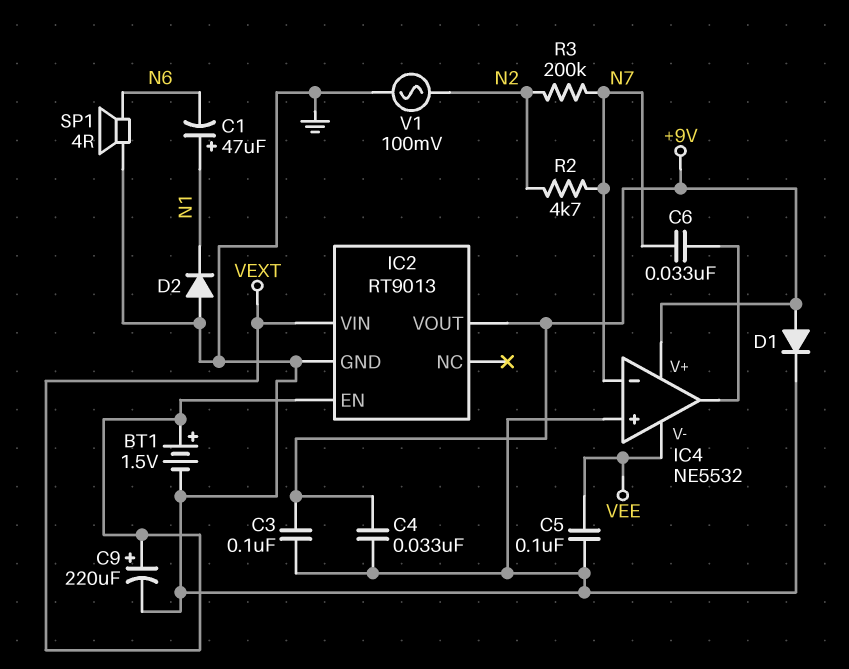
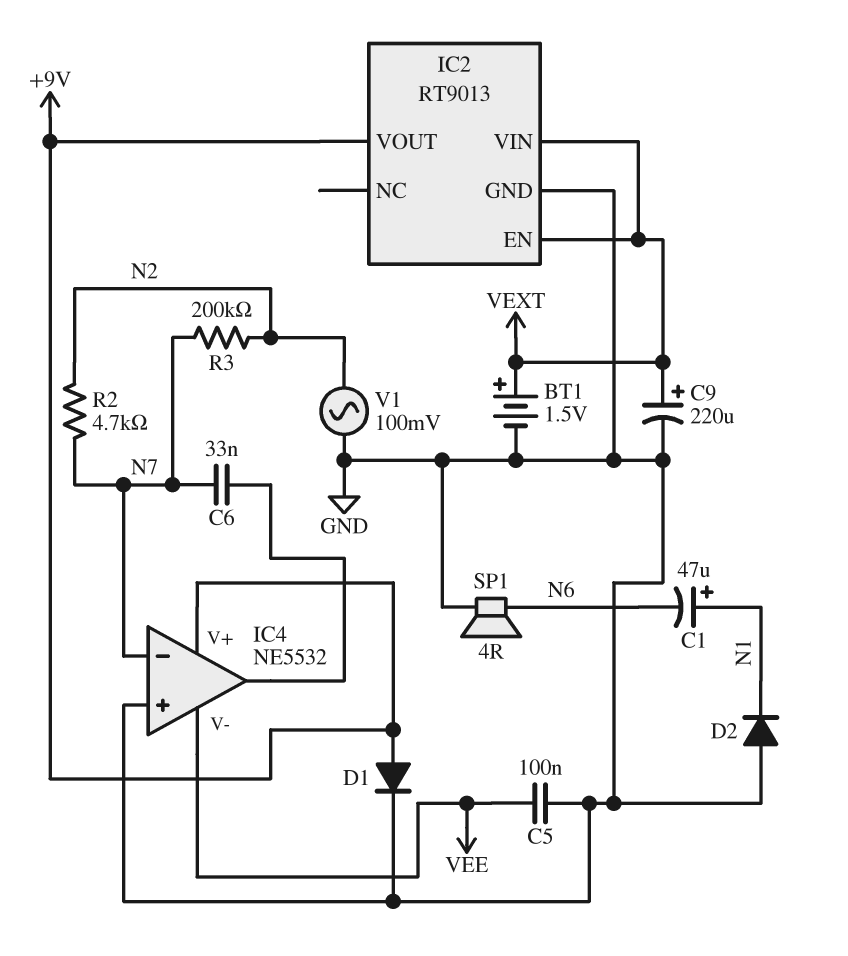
C3: 100nF (+9V, GND) -> none
C4: 33nF (+9V, GND) -> none

